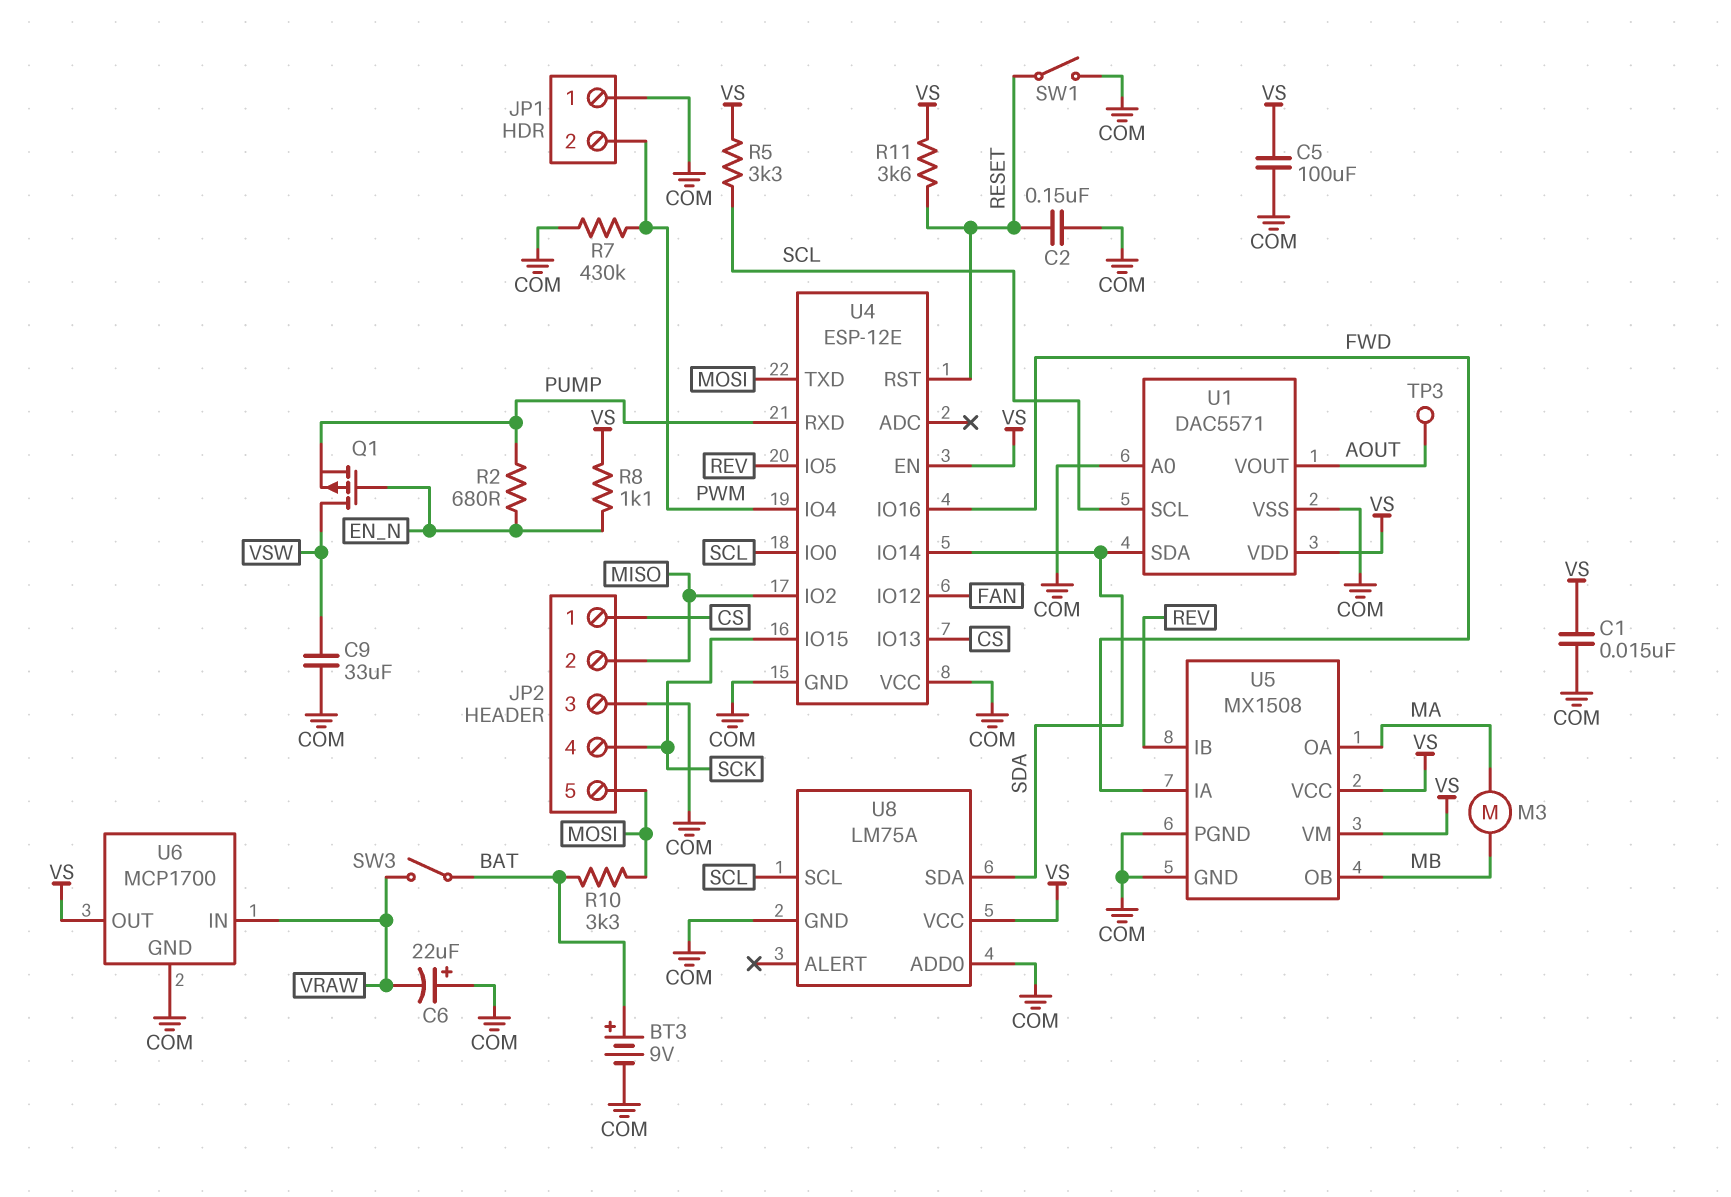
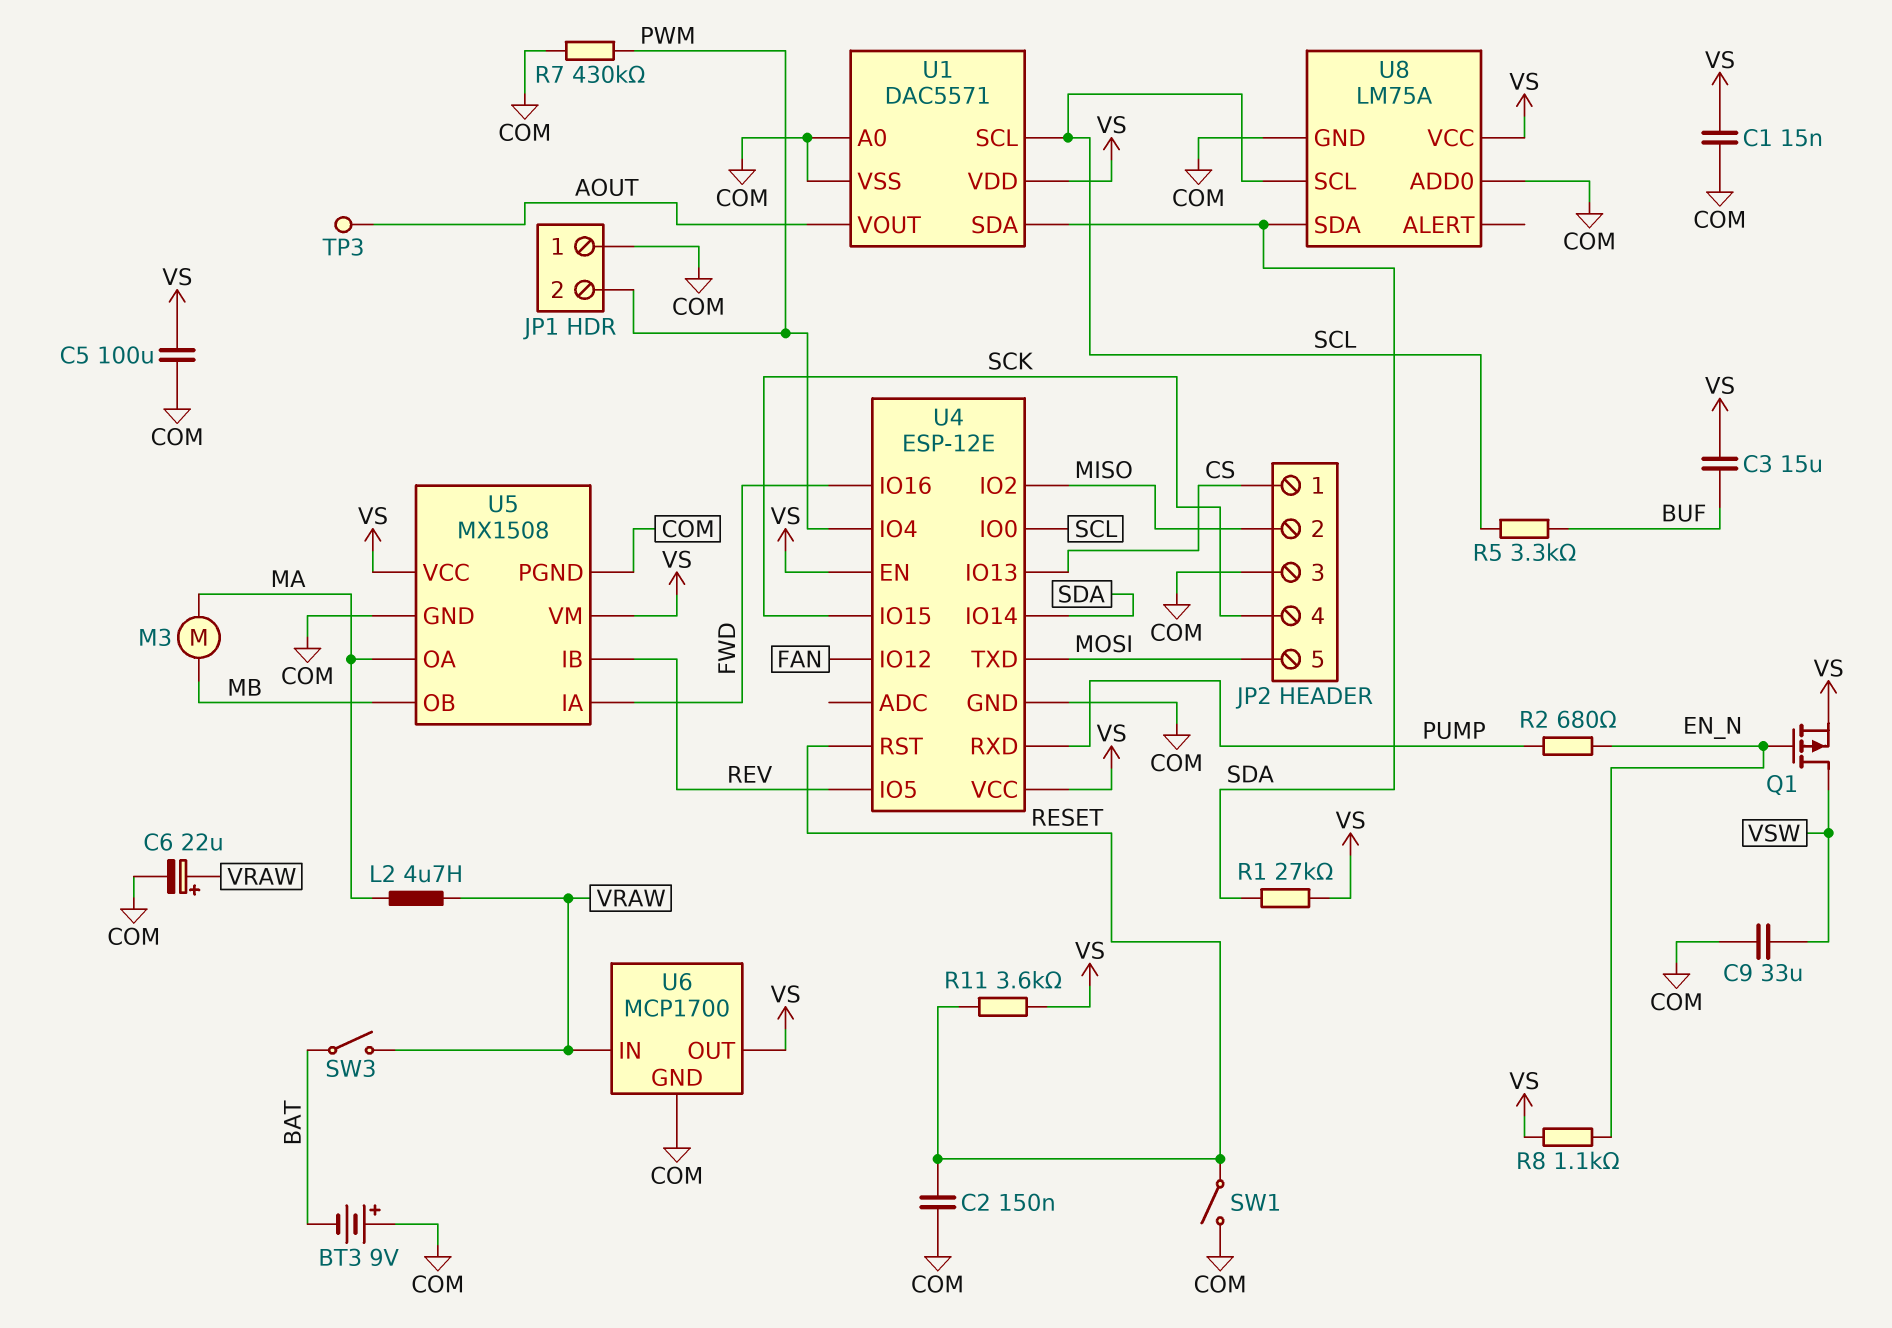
BT3: 9V (plus BAT, minus COM) -> 9V (plus COM, minus BAT)
C3: none -> 15uF (BUF, VS)
C6: 22uF (plus COM, minus VRAW) -> 22uF (plus VRAW, minus COM)
L2: none -> 4.7uH (MA, VRAW)
Q1: PMOS (G EN_N, D VSW, S PUMP) -> PMOS (G EN_N, D VSW, S VS)
R1: none -> 27k (SDA, VS)
R5: 3.3k (SCL, VS) -> 3.3k (BUF, SCL)
R10: 3.3k (BAT, MOSI) -> none
U4 pin VCC: COM -> VS

